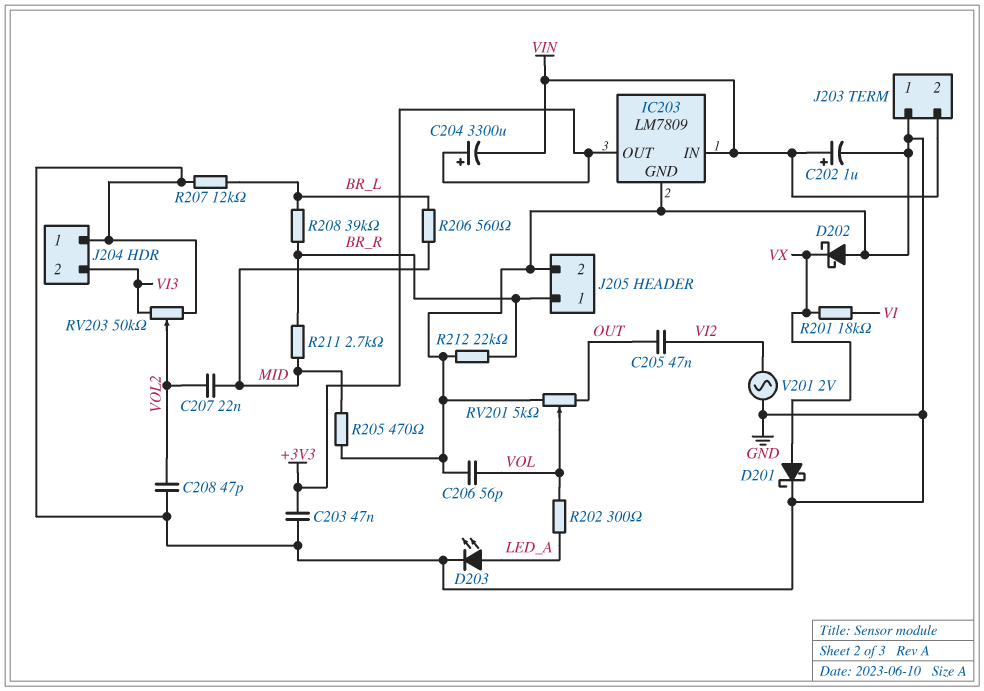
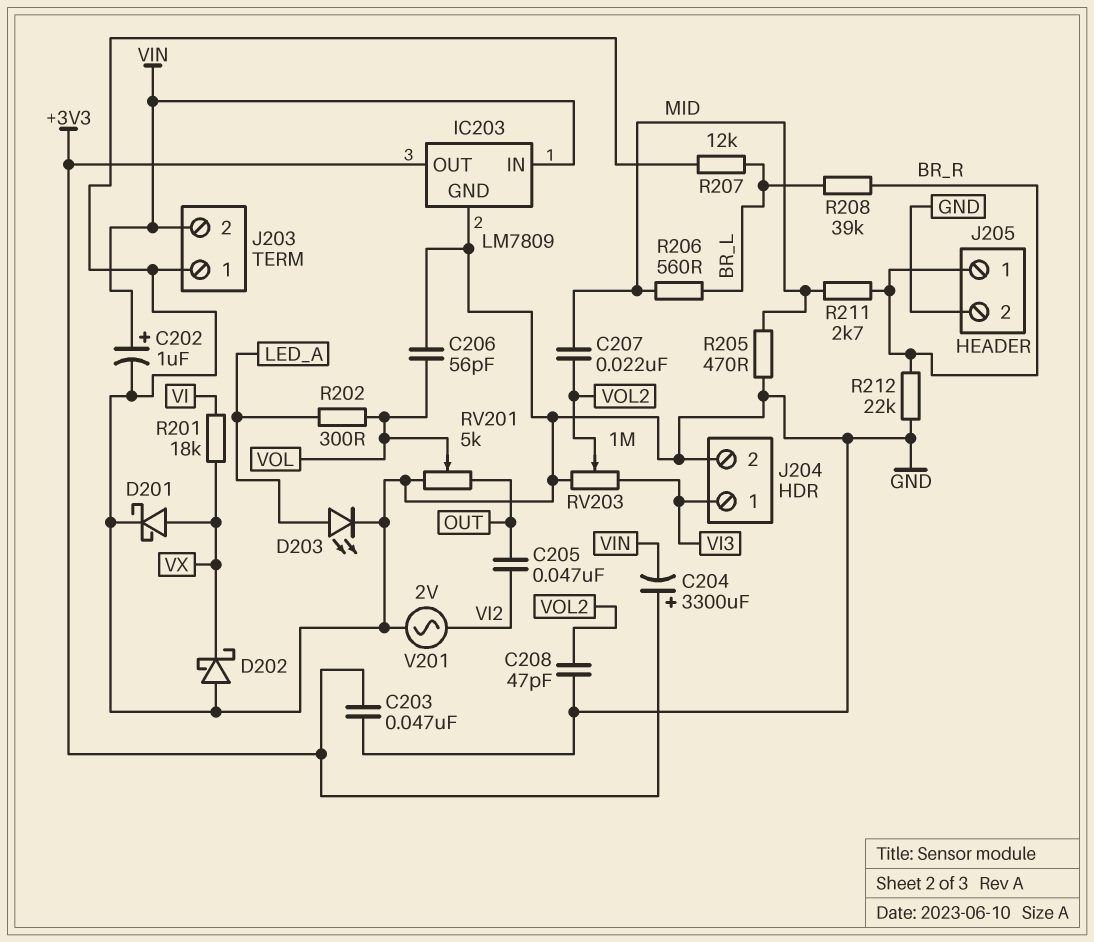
J204 pin 1: GND -> VI3
J204 pin 2: VI3 -> GND
RV203: 50k (GND, VI3, wiper VOL2) -> 1M (GND, VI3, wiper VOL2)

